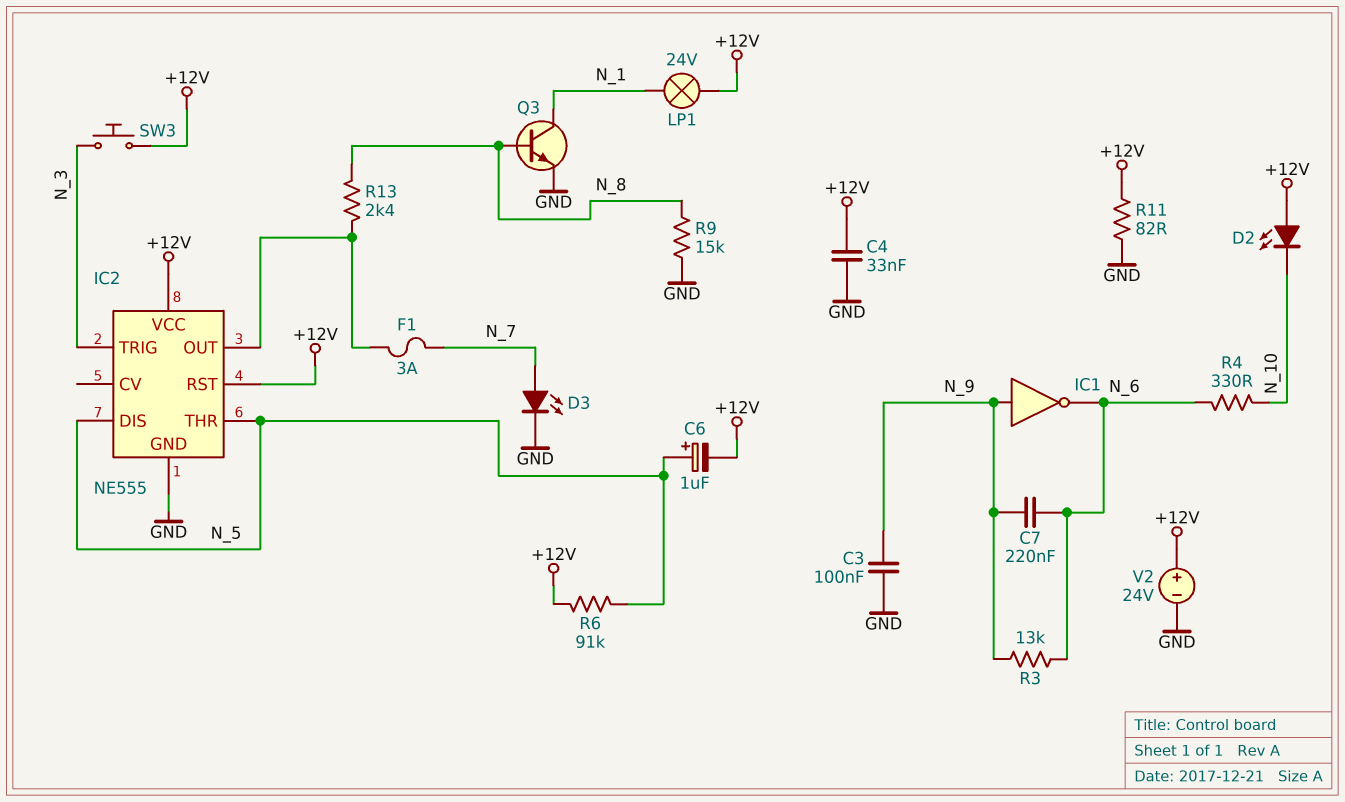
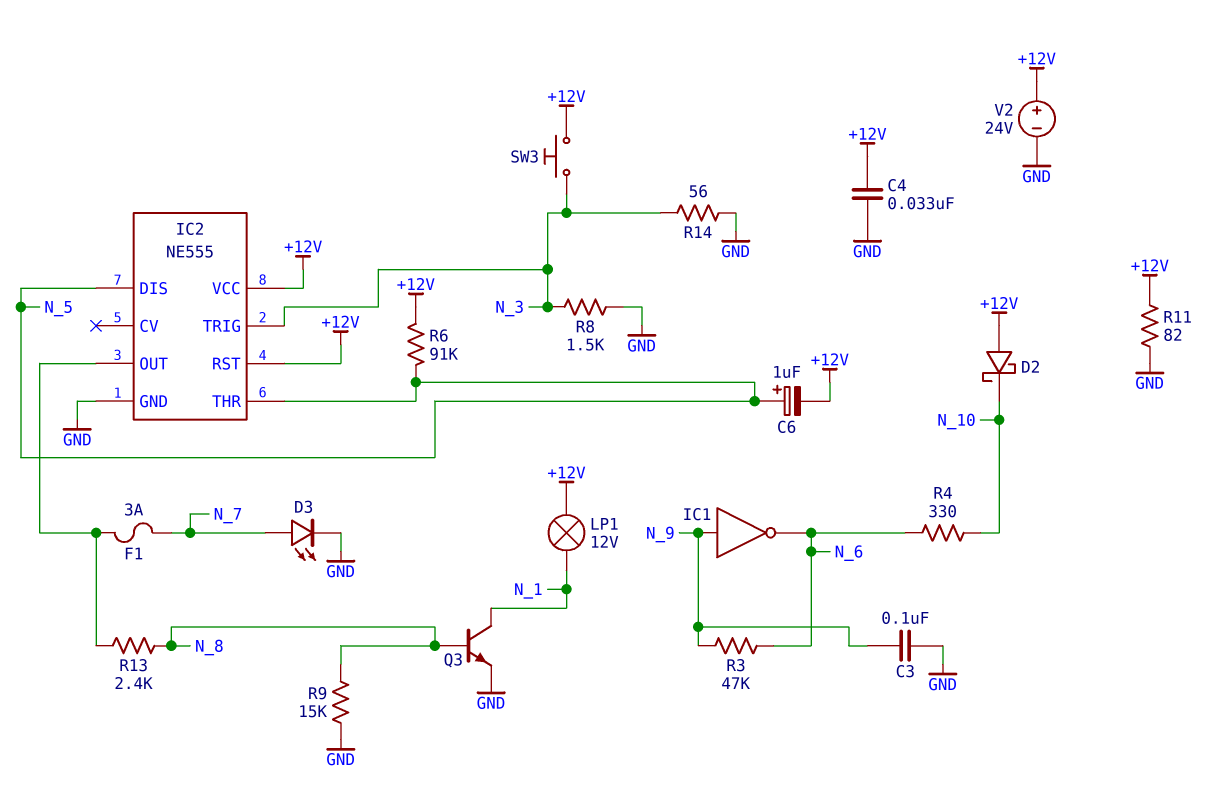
C7: 220nF (N_6, N_9) -> none
D2: LED (A +12V, K N_10) -> schottky (A +12V, K N_10)
LP1: lamp 24V (+12V, N_1) -> lamp 12V (+12V, N_1)
R3: 13k (N_6, N_9) -> 47k (N_6, N_9)
R8: none -> 1.5k (GND, N_3)
R14: none -> 56 (GND, N_3)

